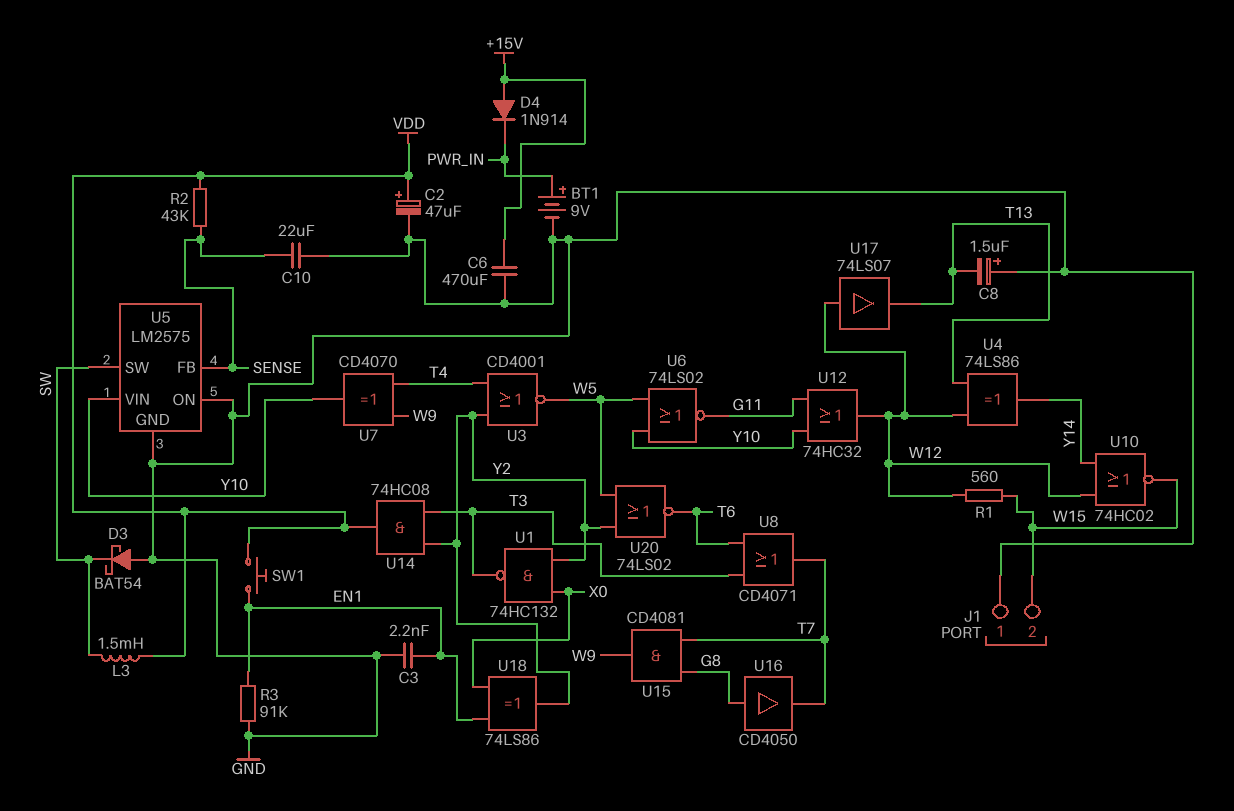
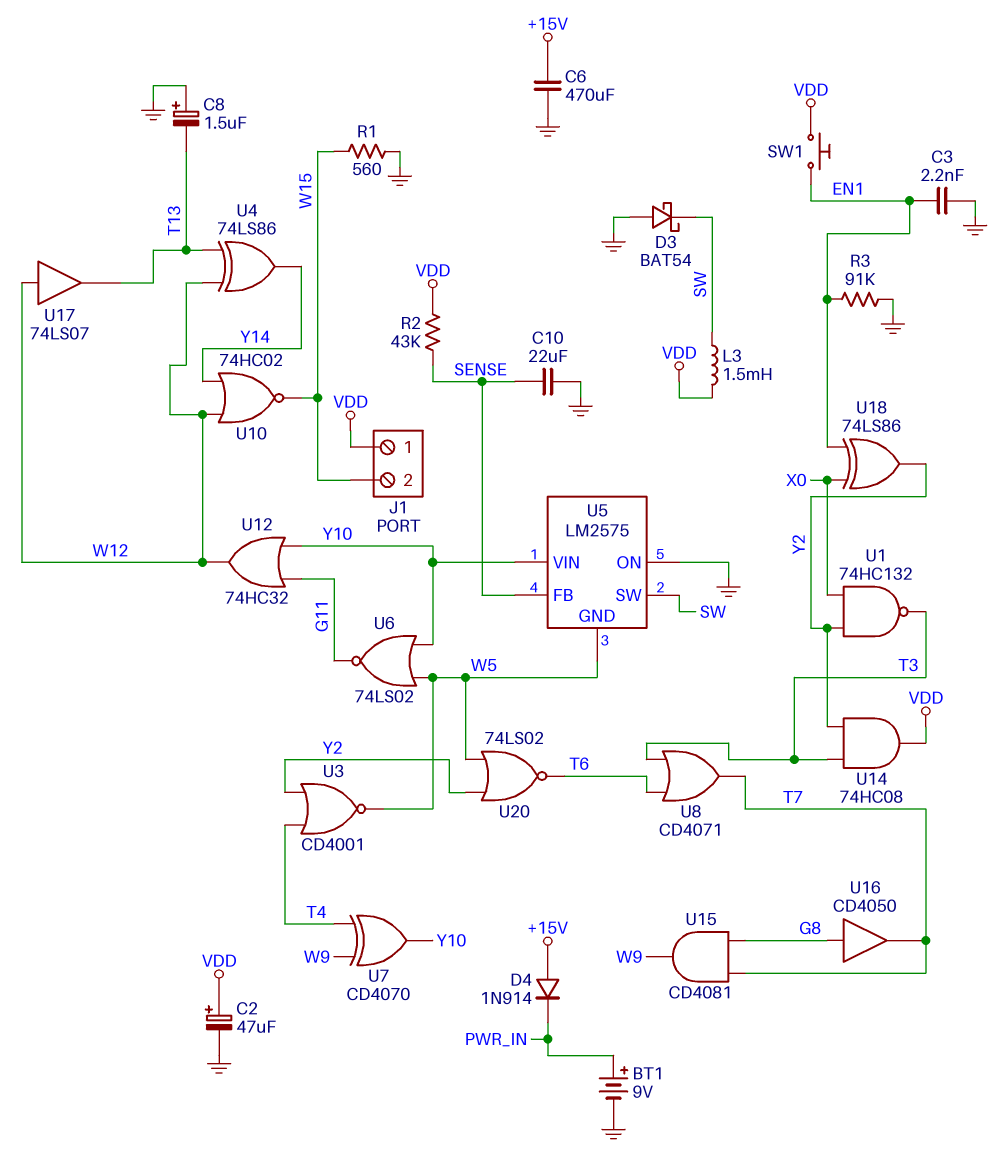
J1 pin 1: GND -> VDD
R1: 560 (W12, W15) -> 560 (GND, W15)
U5 pin GND: GND -> W5

